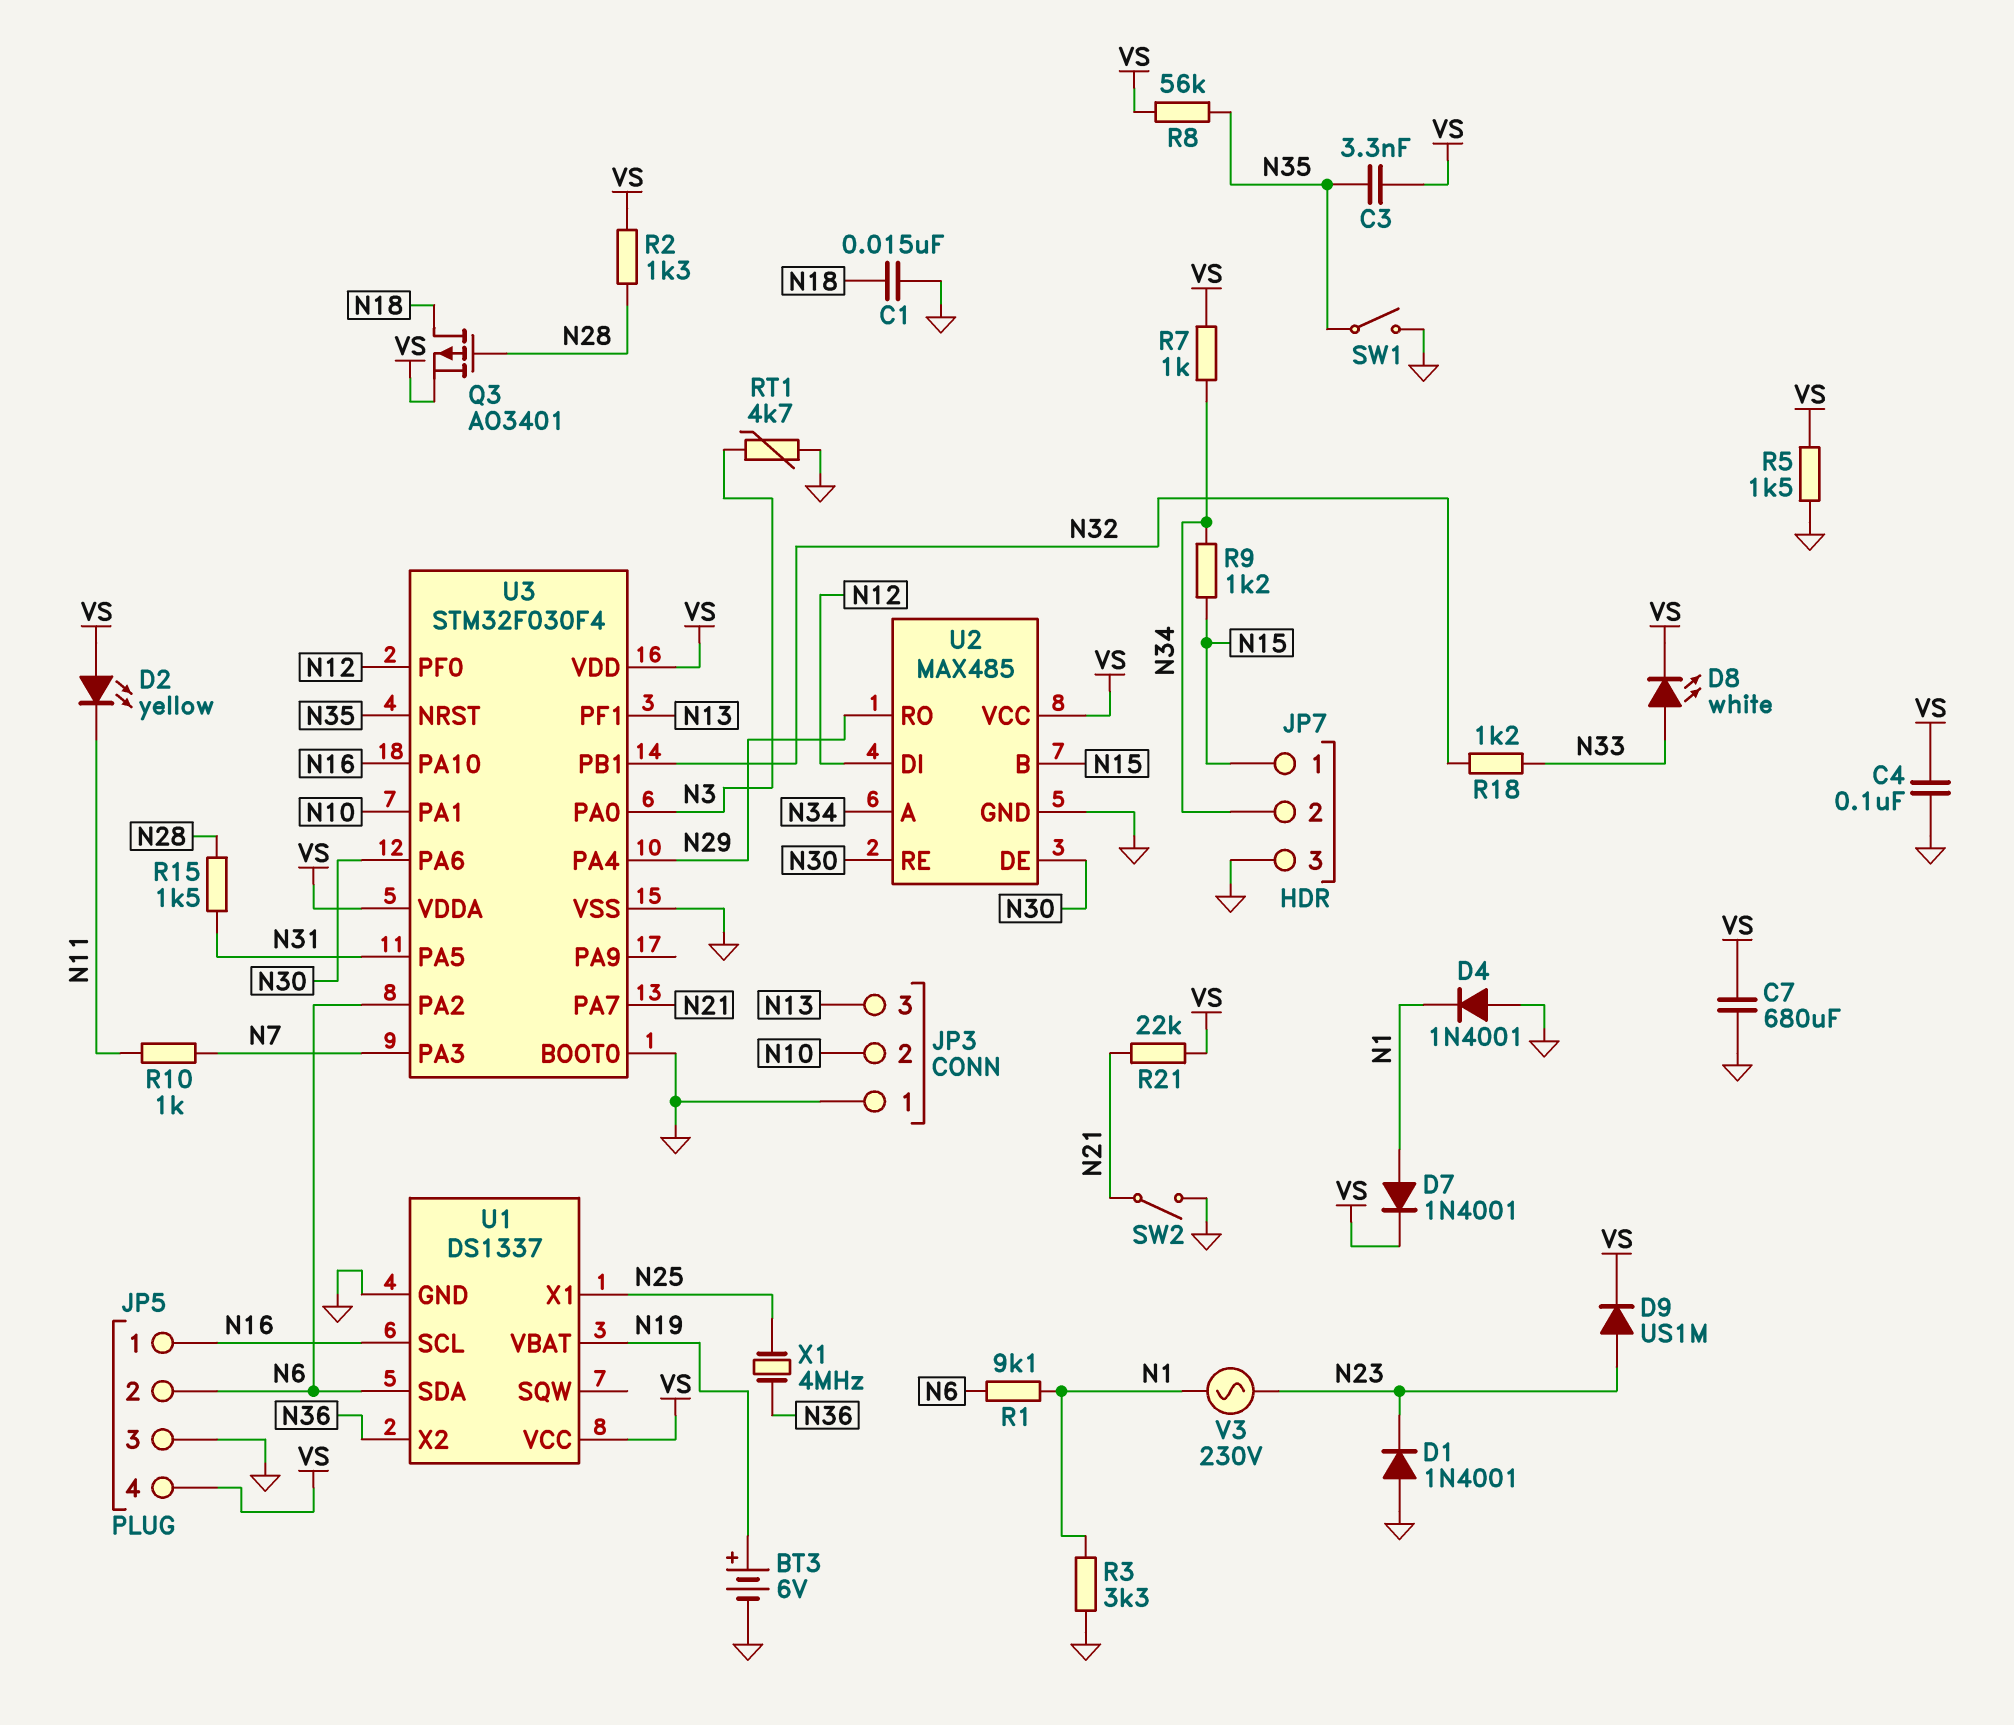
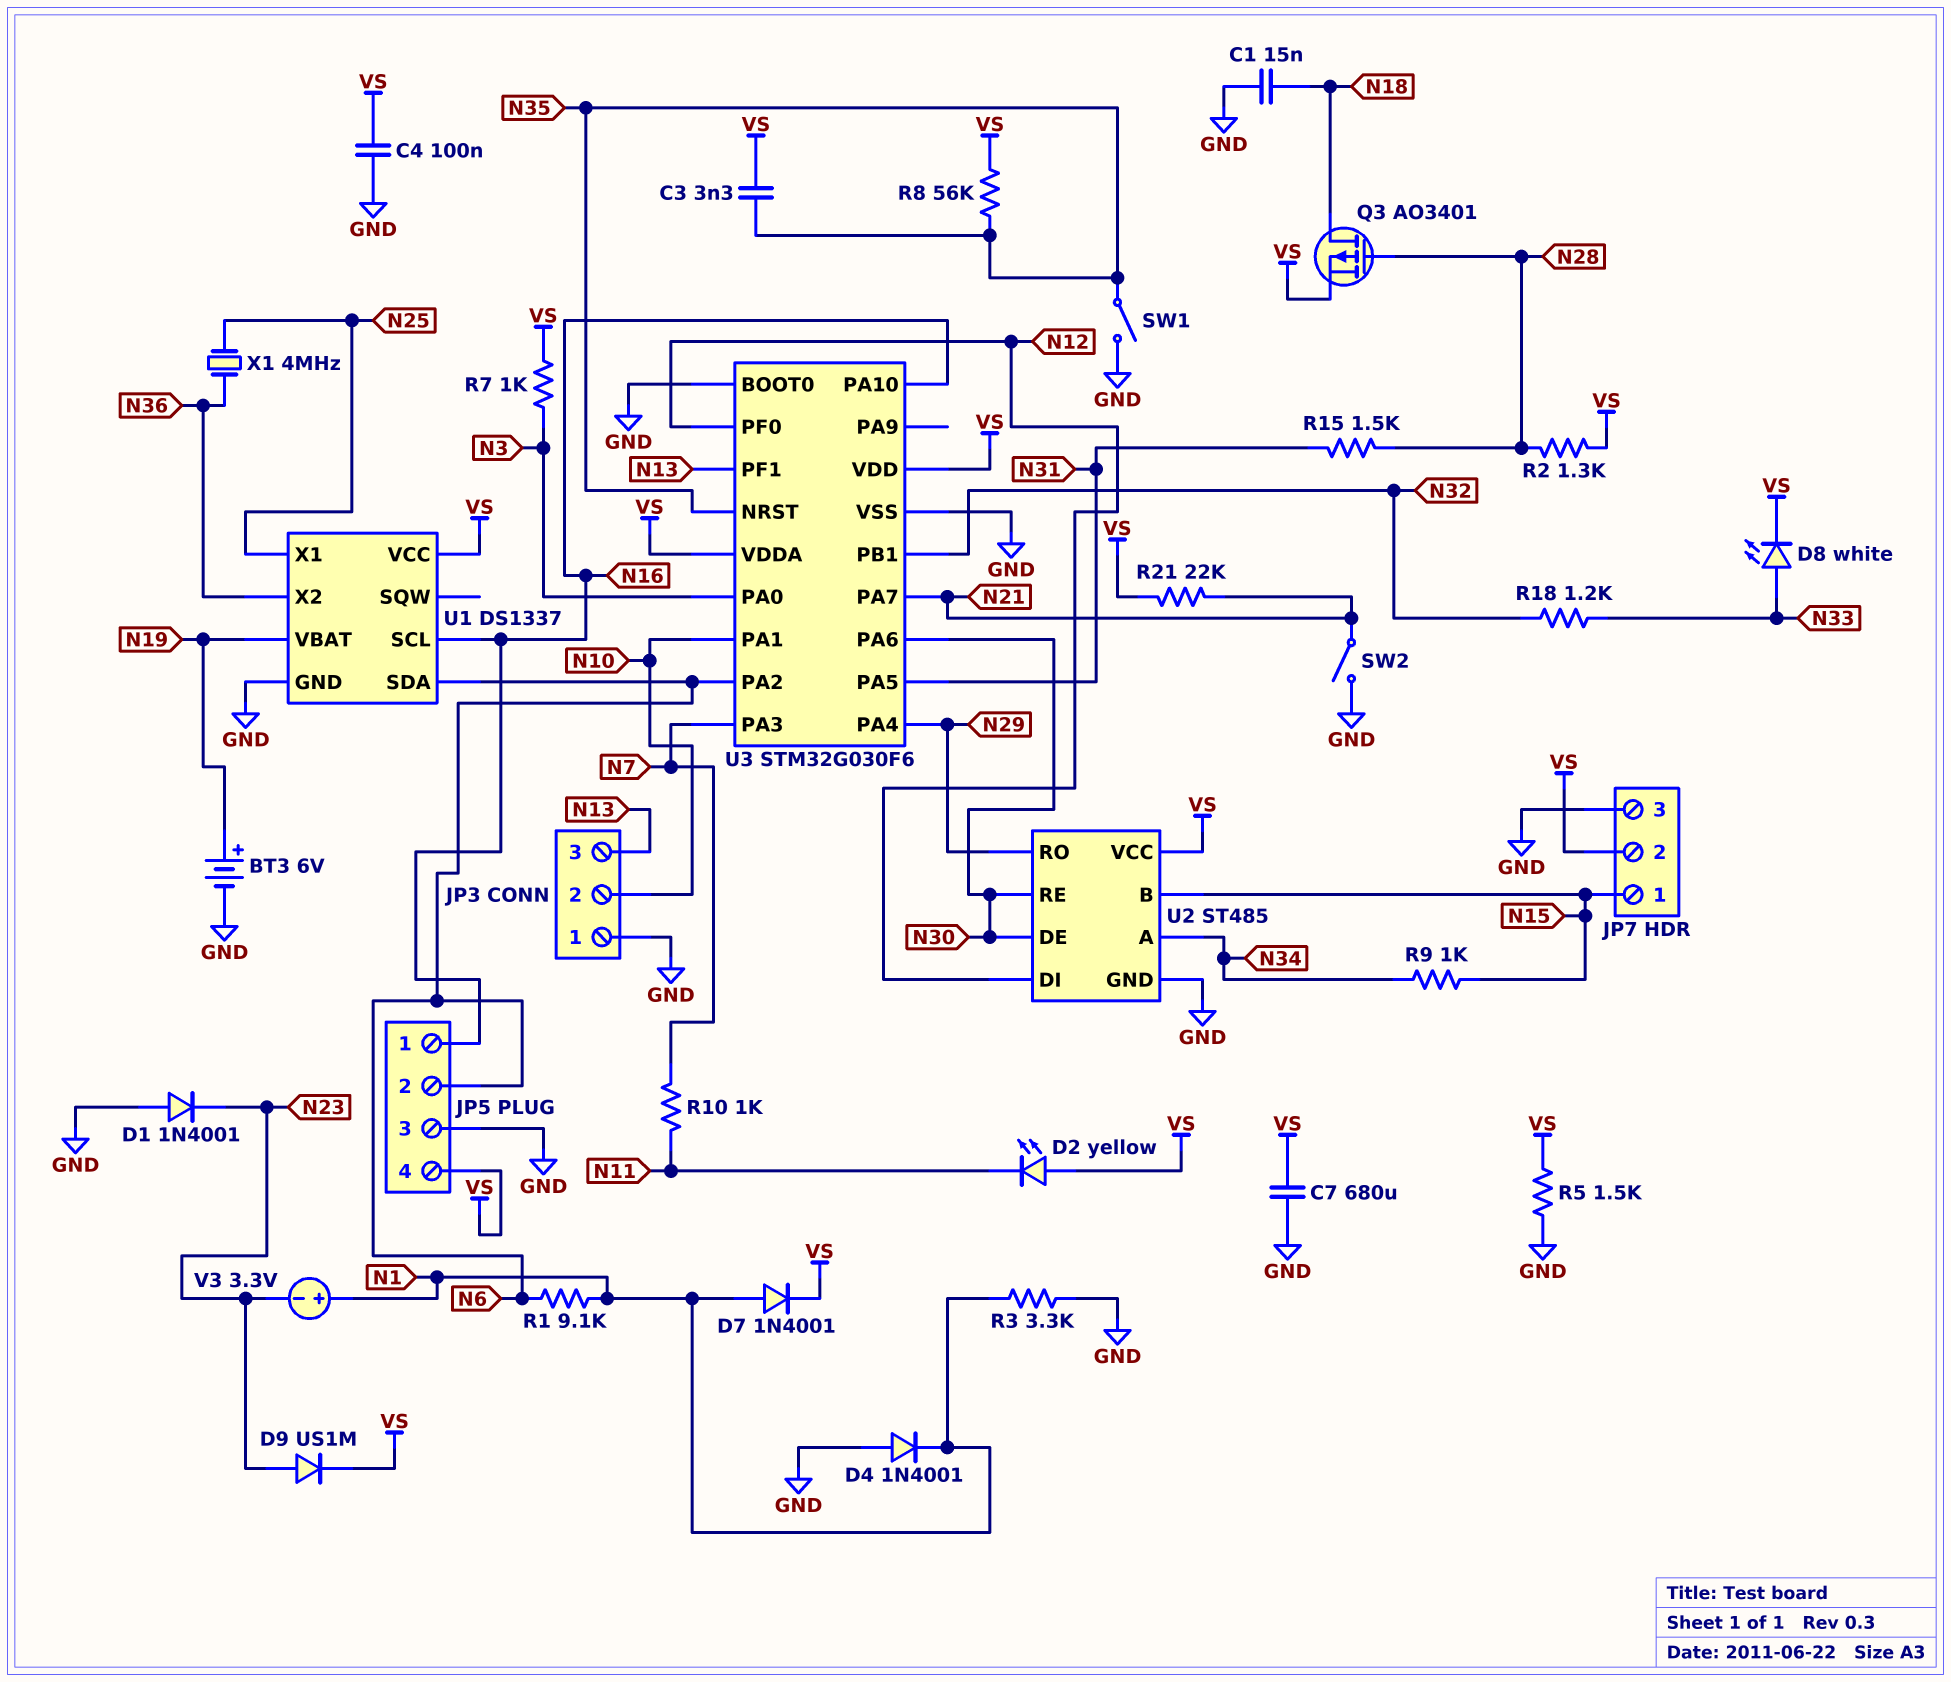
JP7 pin 2: N34 -> VS
R7: 1k (N34, VS) -> 1k (N3, VS)
R9: 1.2k (N15, N34) -> 1k (N15, N34)
RT1: 4.7k (GND, N3) -> none
U2: MAX485 -> ST485
U3: STM32F030F4 -> STM32G030F6
V3: AC 230V (N1, N23) -> 3.3V (plus N1, minus N23)

